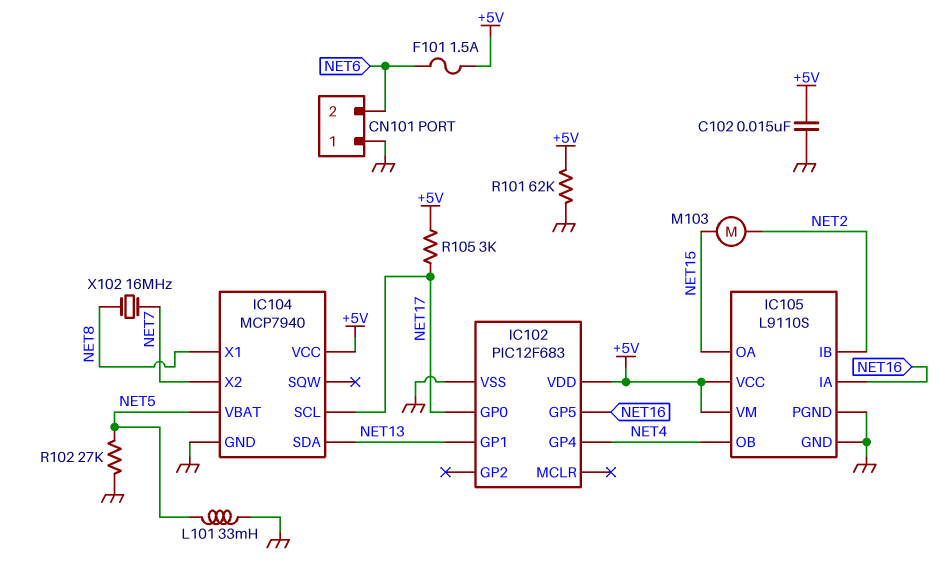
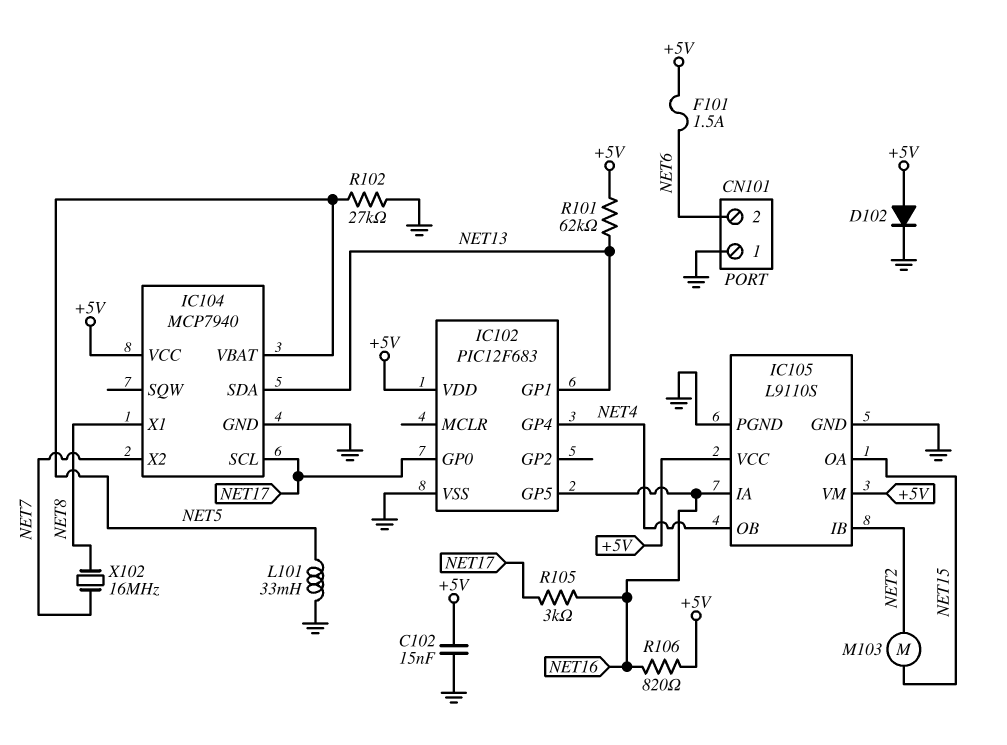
D102: none -> diode (A +5V, K GND)
R101: 62k (+5V, GND) -> 62k (+5V, NET13)
R105: 3k (+5V, NET17) -> 3k (NET16, NET17)
R106: none -> 820 (+5V, NET16)

